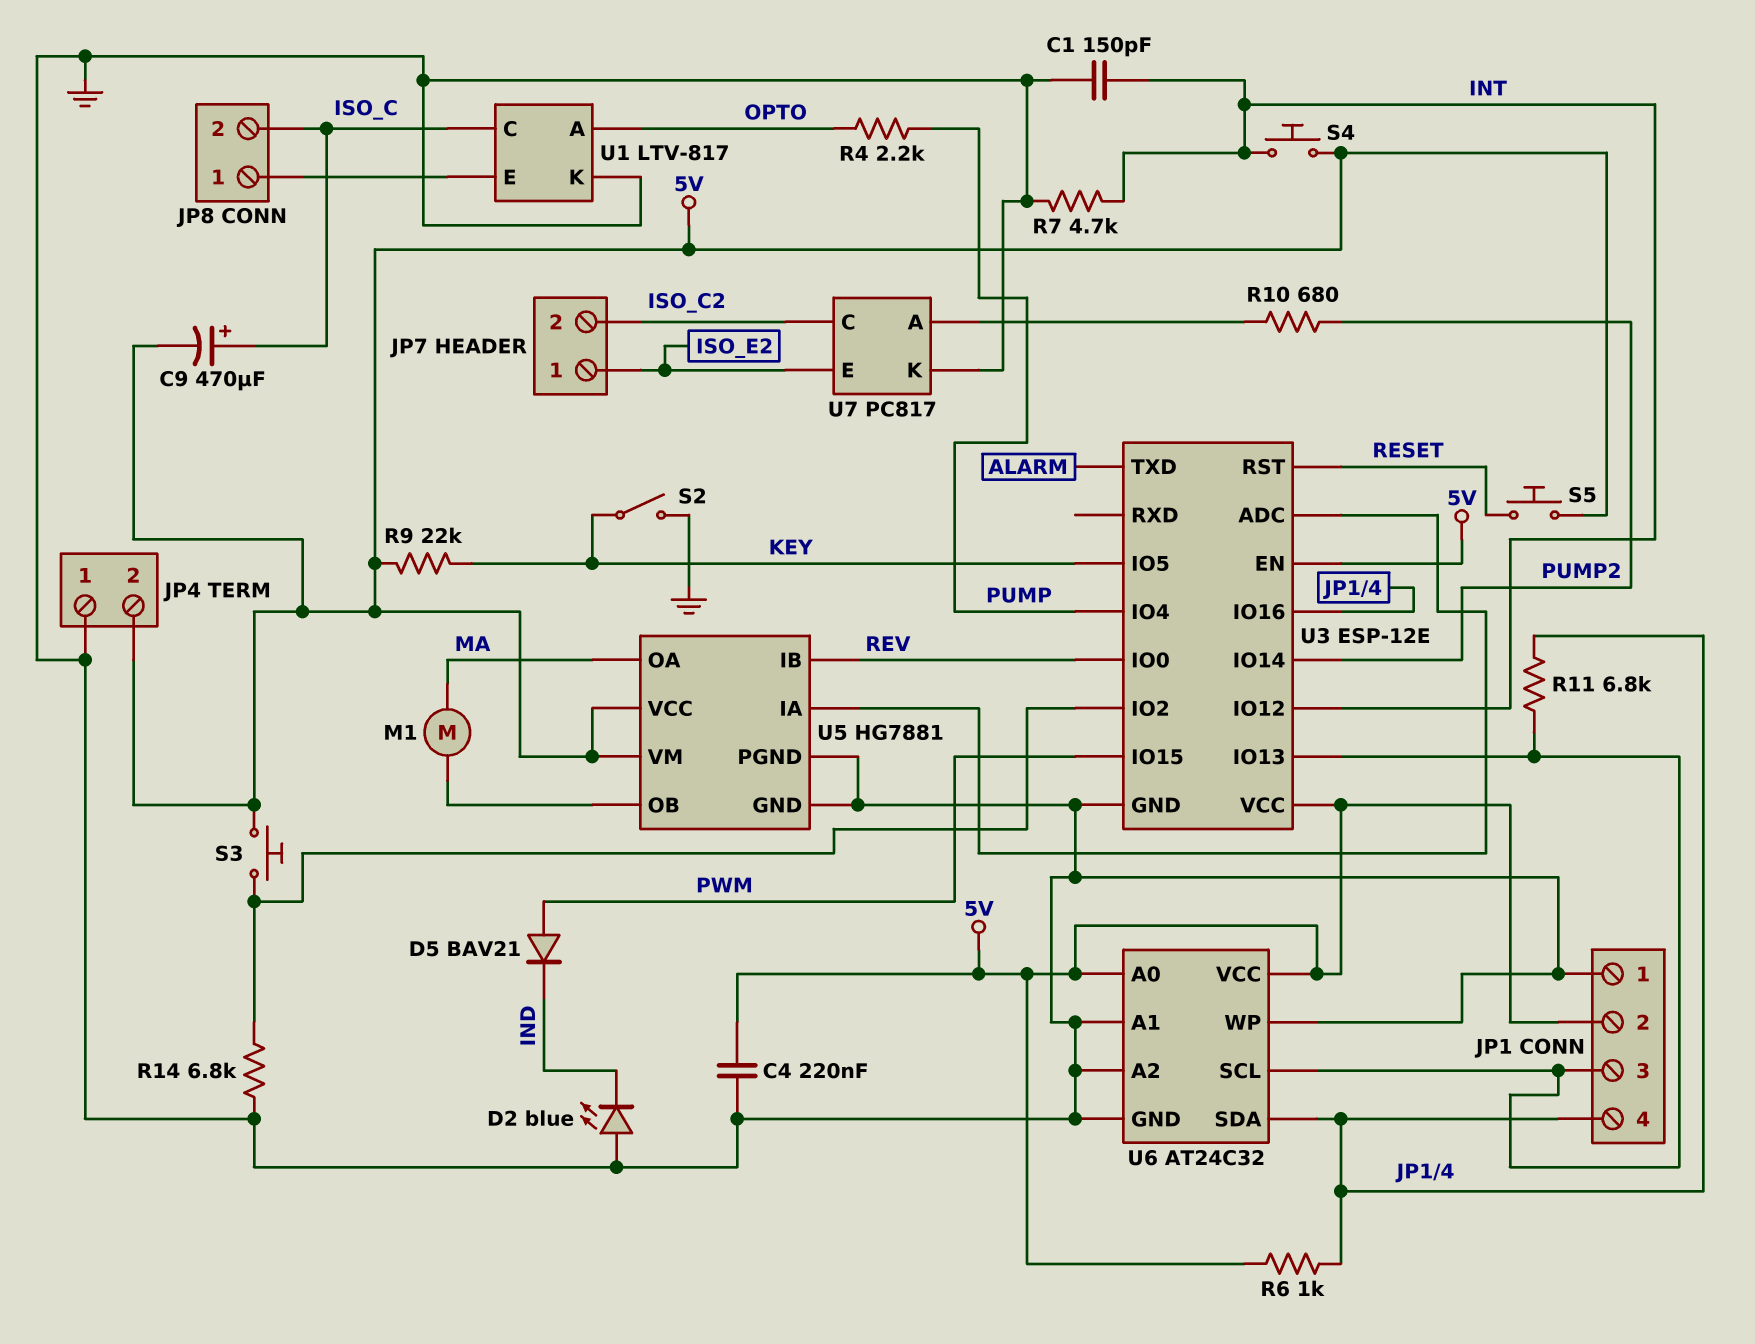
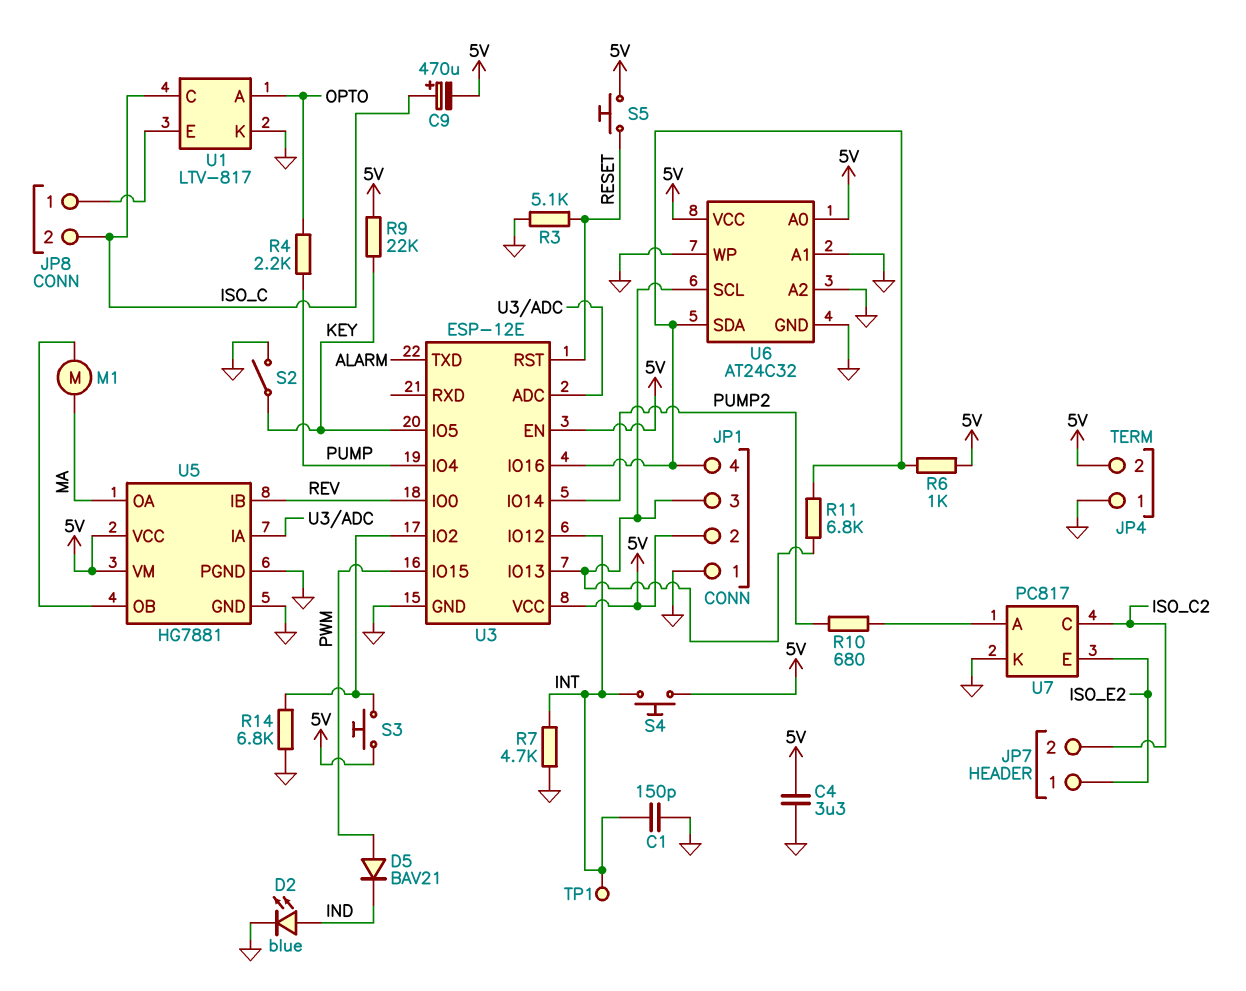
C4: 220nF (5V, GND) -> 3.3uF (5V, GND)
D2: LED blue (A GND, K IND) -> LED blue (A IND, K GND)
R3: none -> 5.1k (GND, RESET)
TP1: none -> test point (INT)

